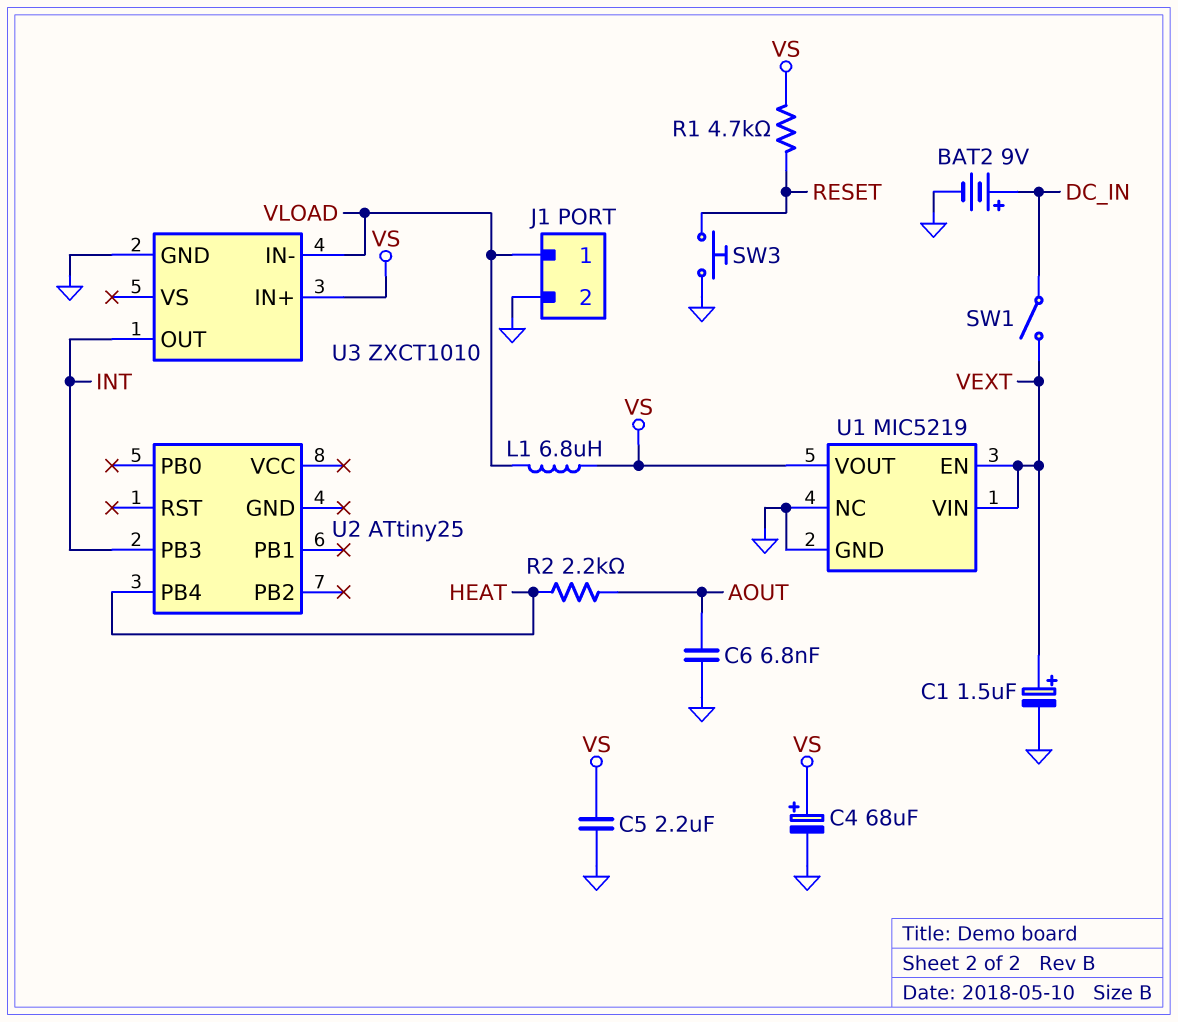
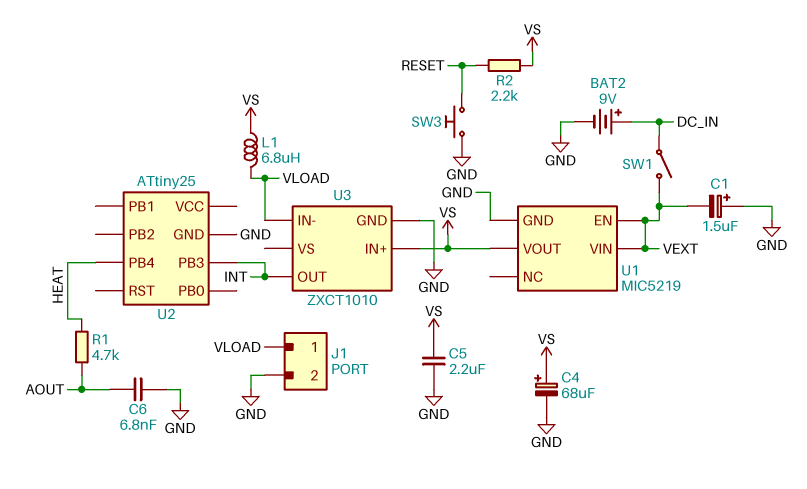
C1: 1.5uF (plus VEXT, minus GND) -> 1.5uF (plus GND, minus VEXT)
R1: 4.7k (RESET, VS) -> 4.7k (AOUT, HEAT)
R2: 2.2k (AOUT, HEAT) -> 2.2k (RESET, VS)
U1 pin NC: GND -> none
U2 pin GND: none -> GND

